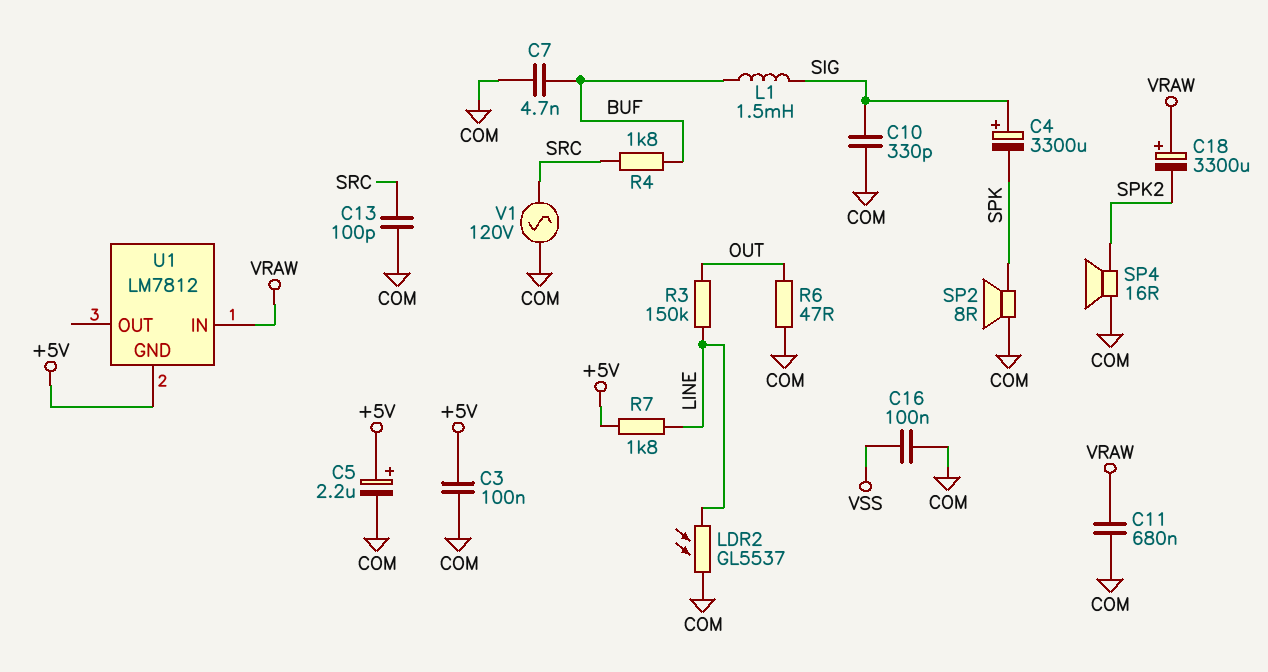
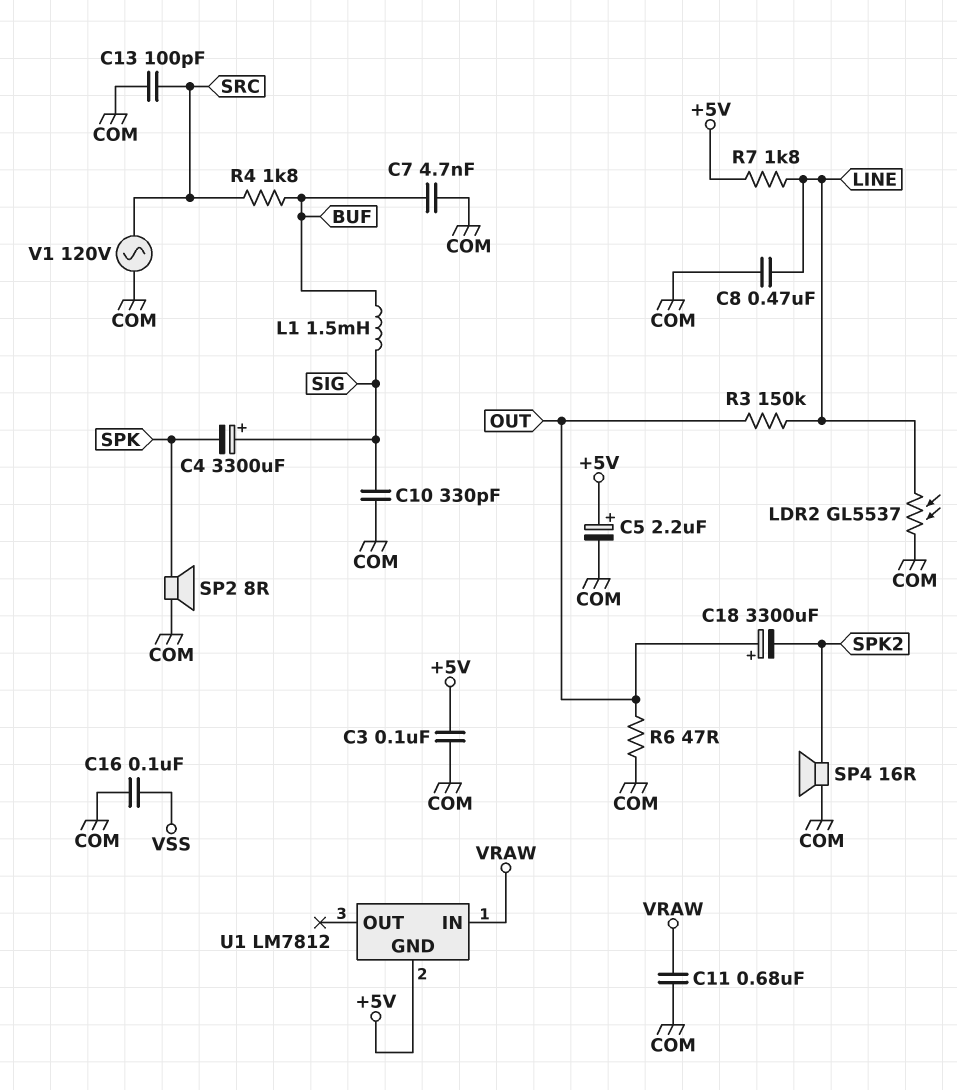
C8: none -> 470nF (COM, LINE)
C18: 3300uF (plus VRAW, minus SPK2) -> 3300uF (plus OUT, minus SPK2)

